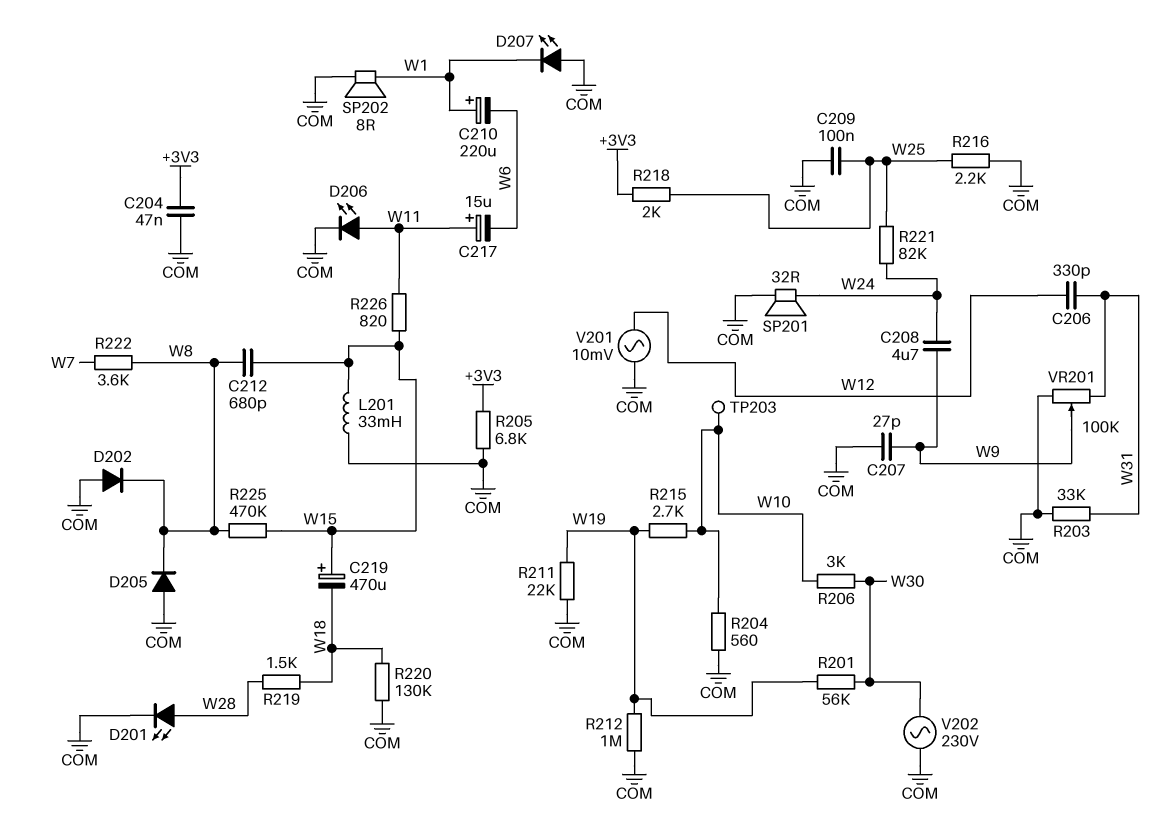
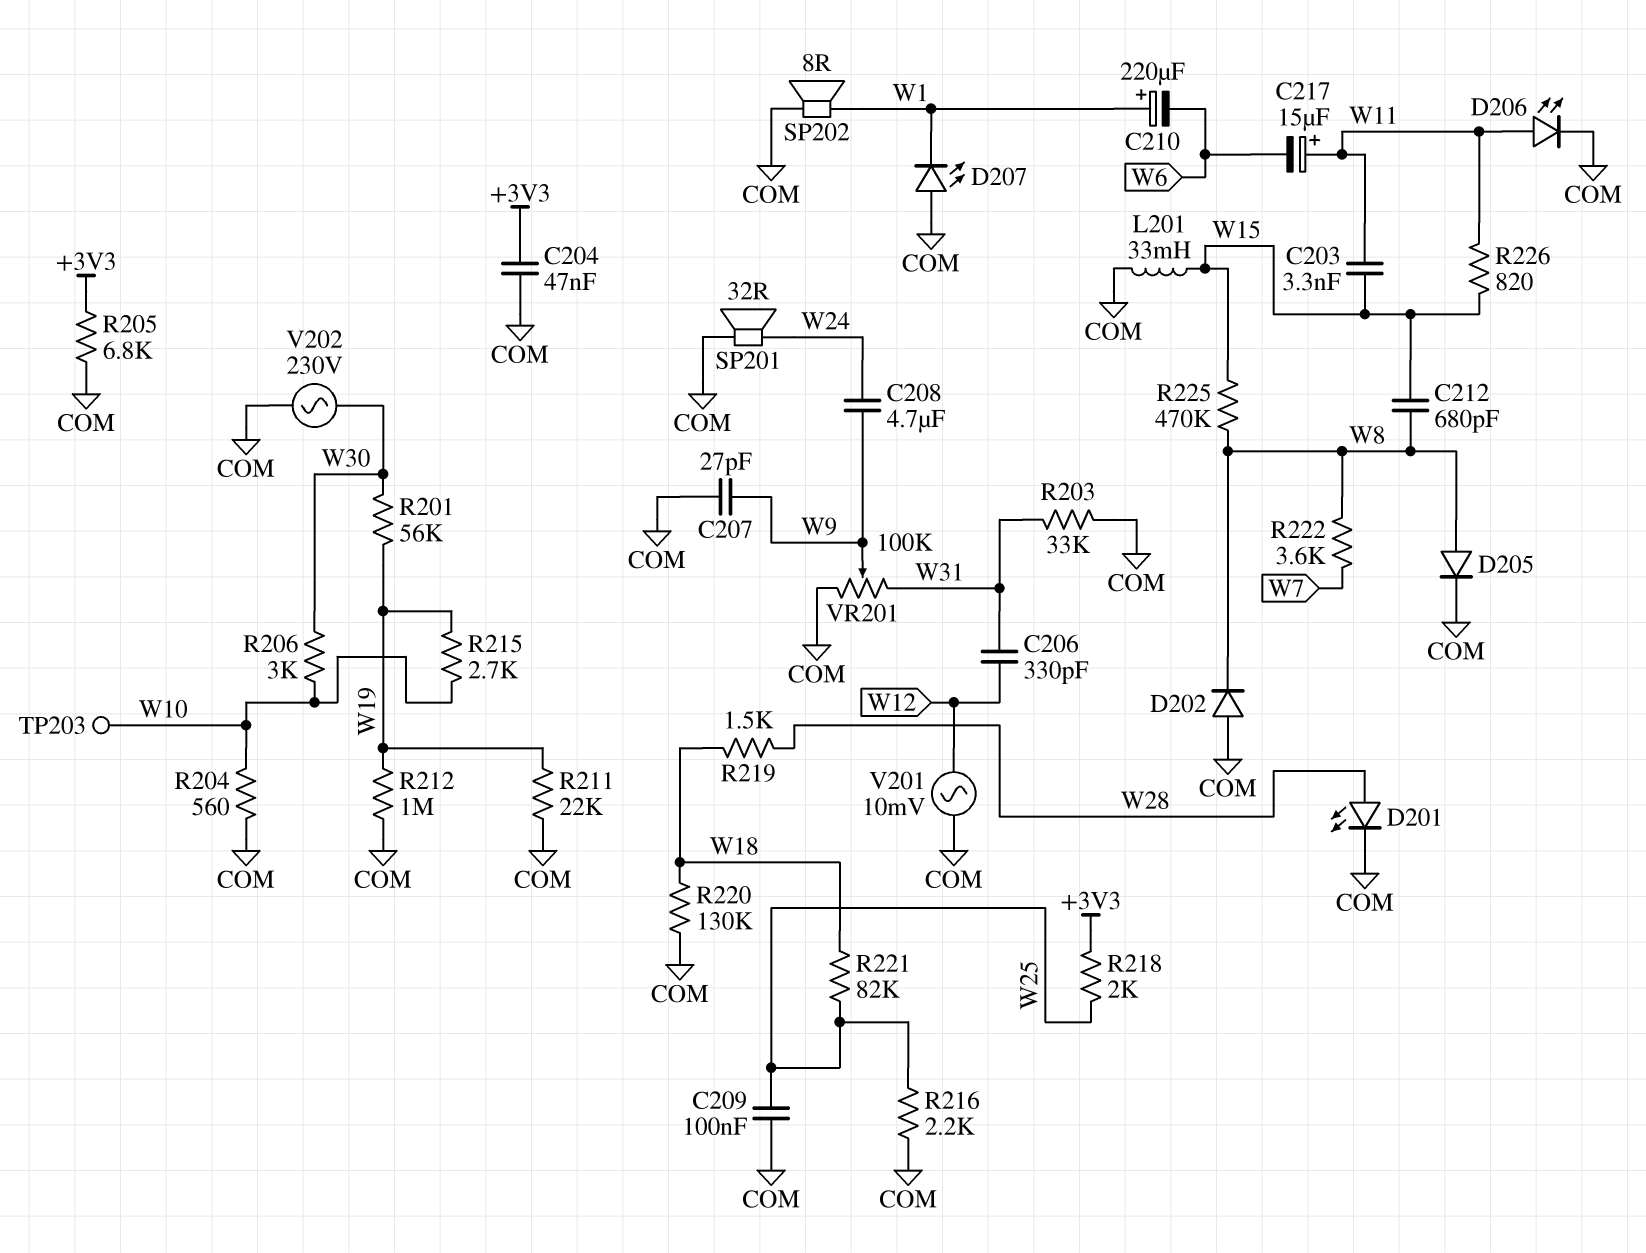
C203: none -> 3.3nF (W11, W15)
C219: 470uF (plus W15, minus W18) -> none
D205: diode (A COM, K W8) -> diode (A W8, K COM)
R221: 82k (W24, W25) -> 82k (W18, W25)

